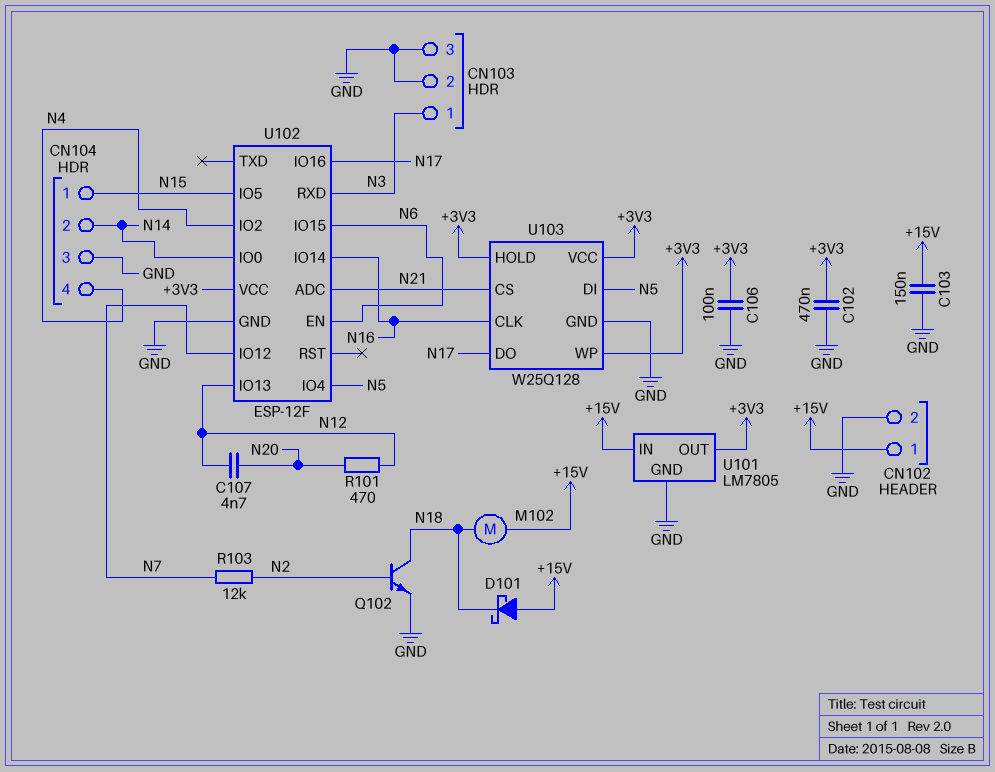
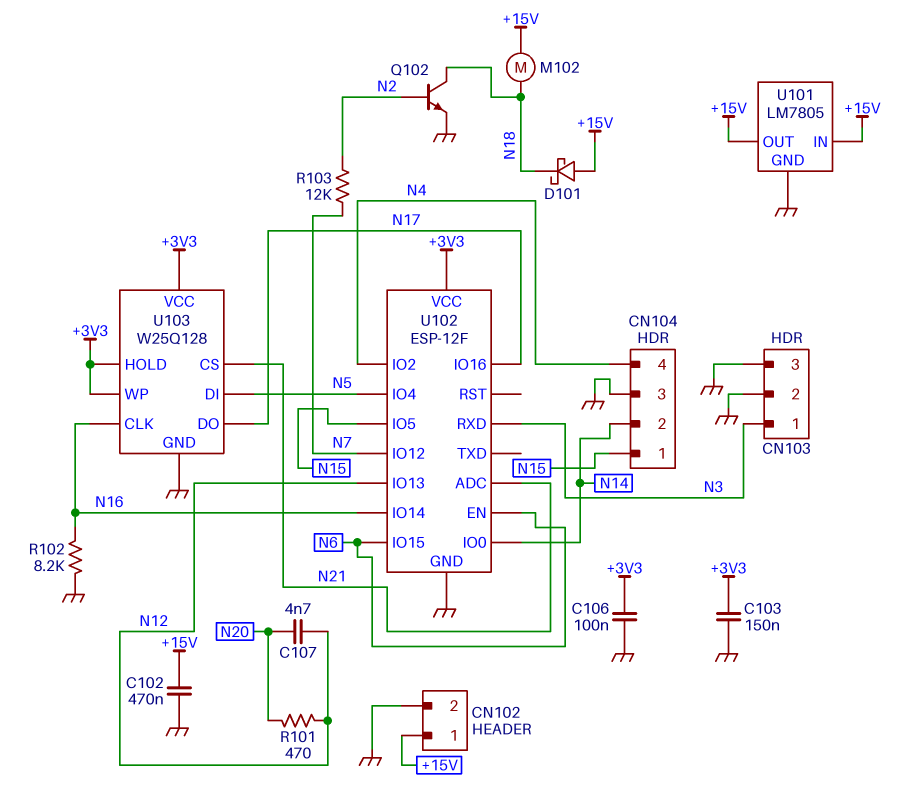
C102: 470nF (+3V3, GND) -> 470nF (+15V, GND)
C103: 150nF (+15V, GND) -> 150nF (+3V3, GND)
R102: none -> 8.2k (GND, N16)
U101 pin OUT: +3V3 -> +15V

